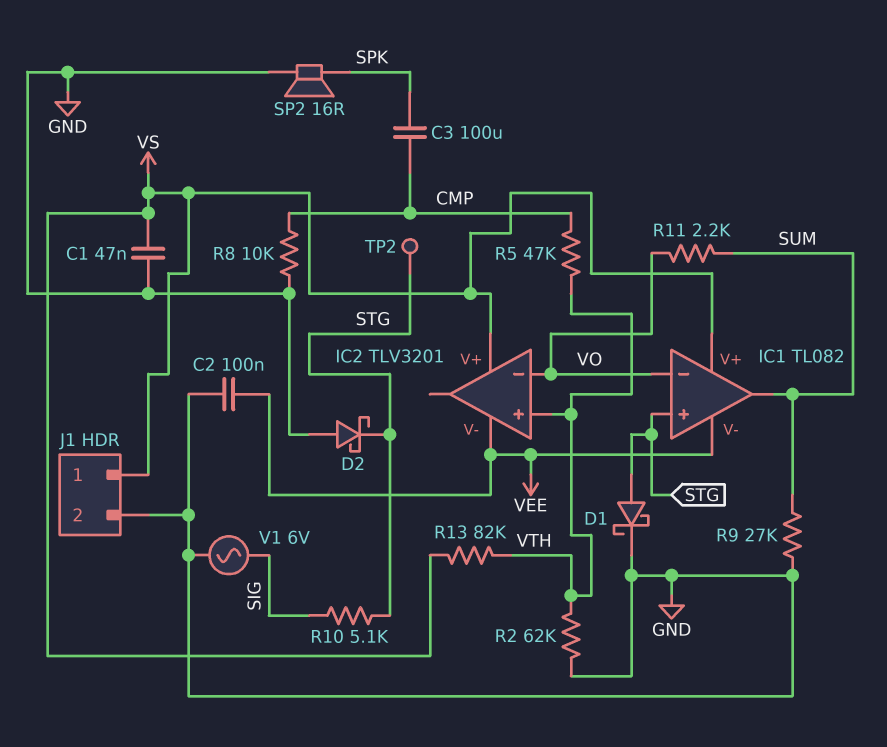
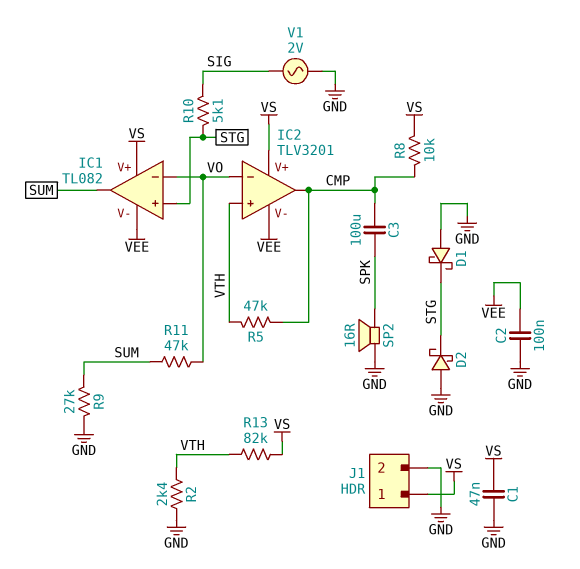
D1: schottky (A STG, K GND) -> schottky (A GND, K STG)
IC2 pin out: none -> CMP
R2: 62k (GND, VTH) -> 2.4k (GND, VTH)
R8: 10k (CMP, GND) -> 10k (CMP, VS)
R11: 2.2k (SUM, VO) -> 47k (SUM, VO)
TP2: test point (STG) -> none
V1: AC 6V (GND, SIG) -> AC 2V (GND, SIG)

